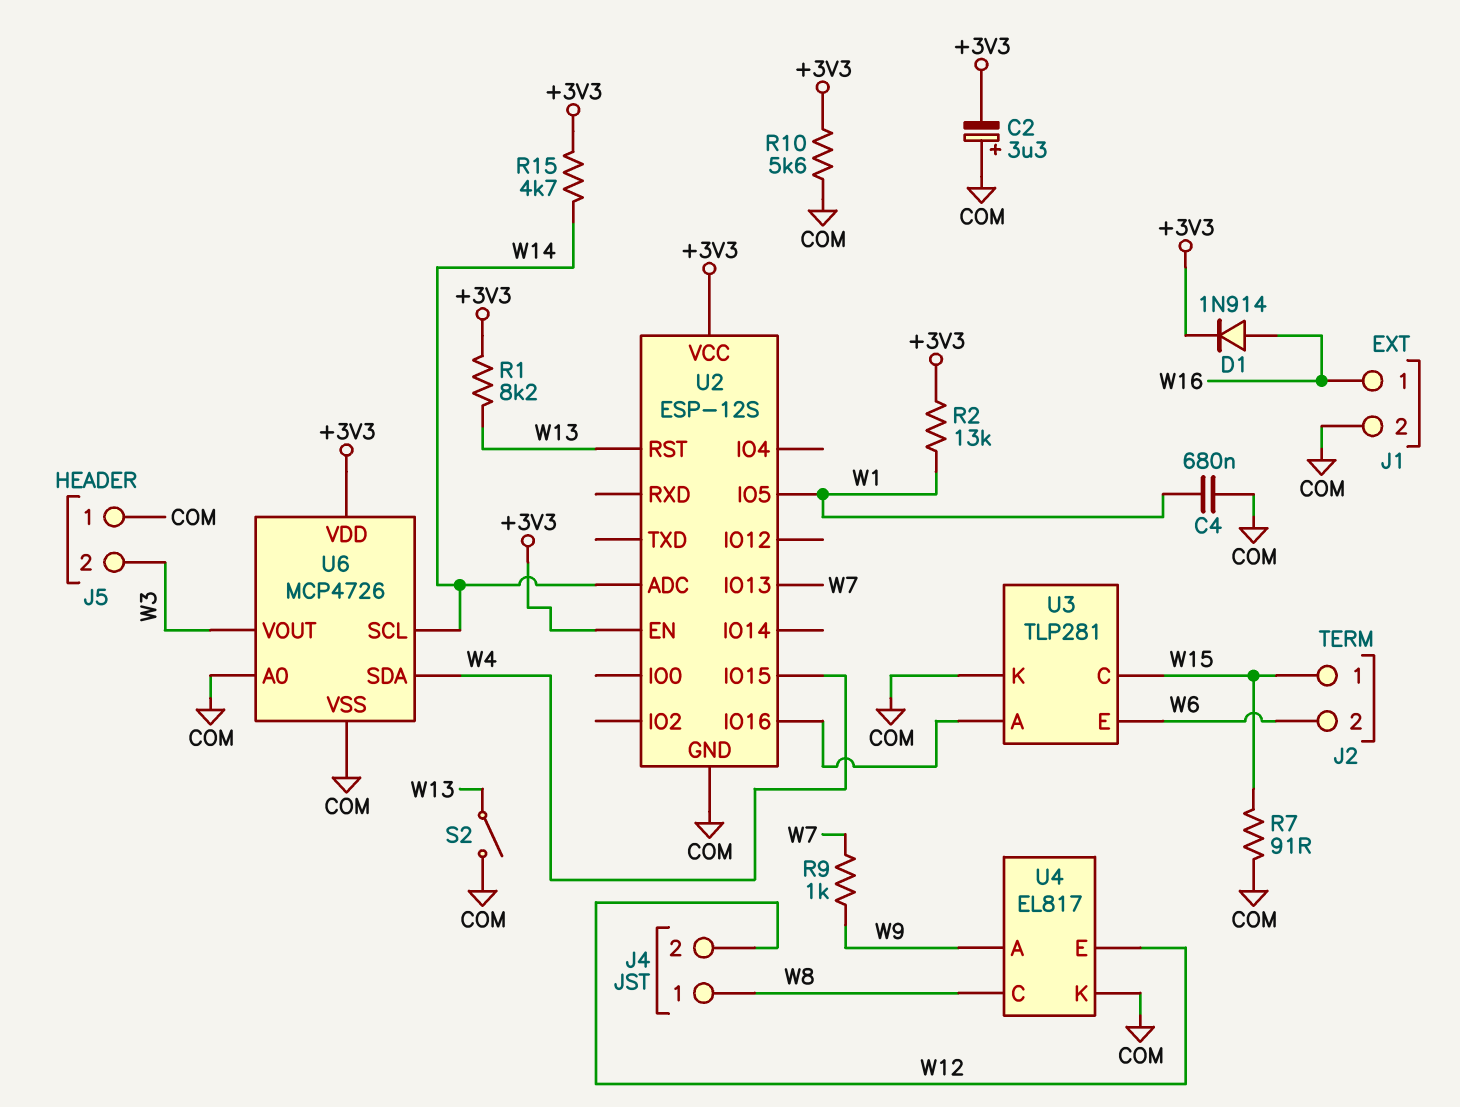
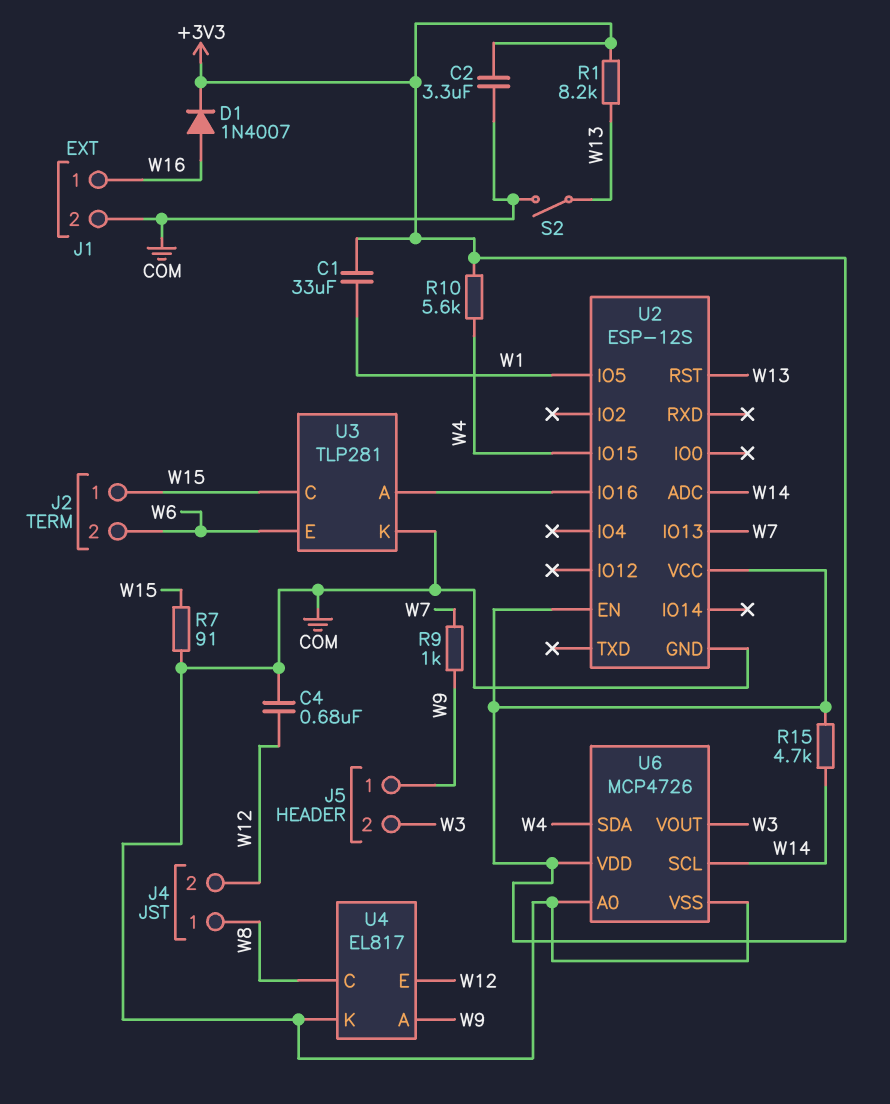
C1: none -> 33uF (+3V3, W1)
C2: 3.3uF (plus COM, minus +3V3) -> 3.3uF (+3V3, COM)
C4: 680nF (COM, W1) -> 680nF (COM, W12)
D1: diode 1N914 (A W16, K +3V3) -> diode 1N4007 (A W16, K +3V3)
J5 pin 1: COM -> W9
R2: 13k (+3V3, W1) -> none
R10: 5.6k (+3V3, COM) -> 5.6k (+3V3, W4)

